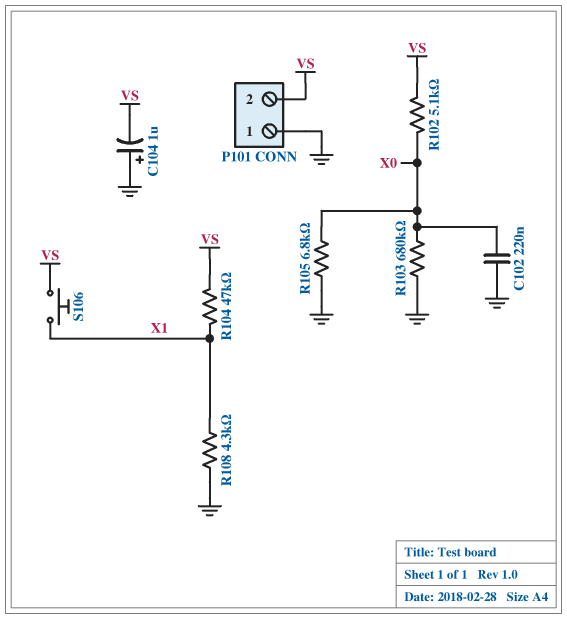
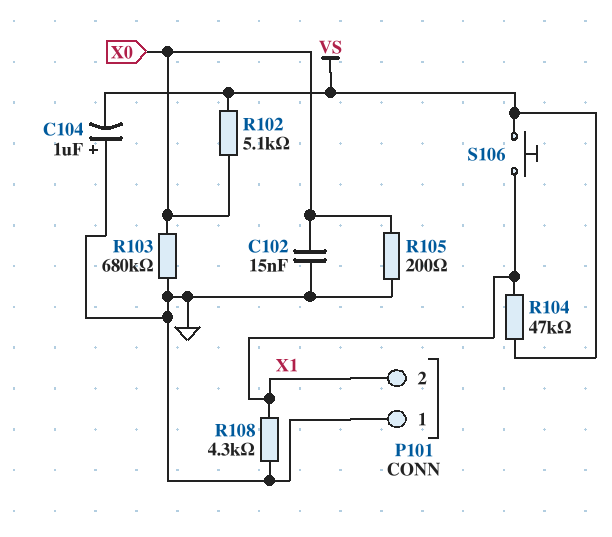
C102: 220nF (GND, X0) -> 15nF (GND, X0)
P101 pin 2: VS -> X1
R105: 6.8k (GND, X0) -> 200 (GND, X0)

